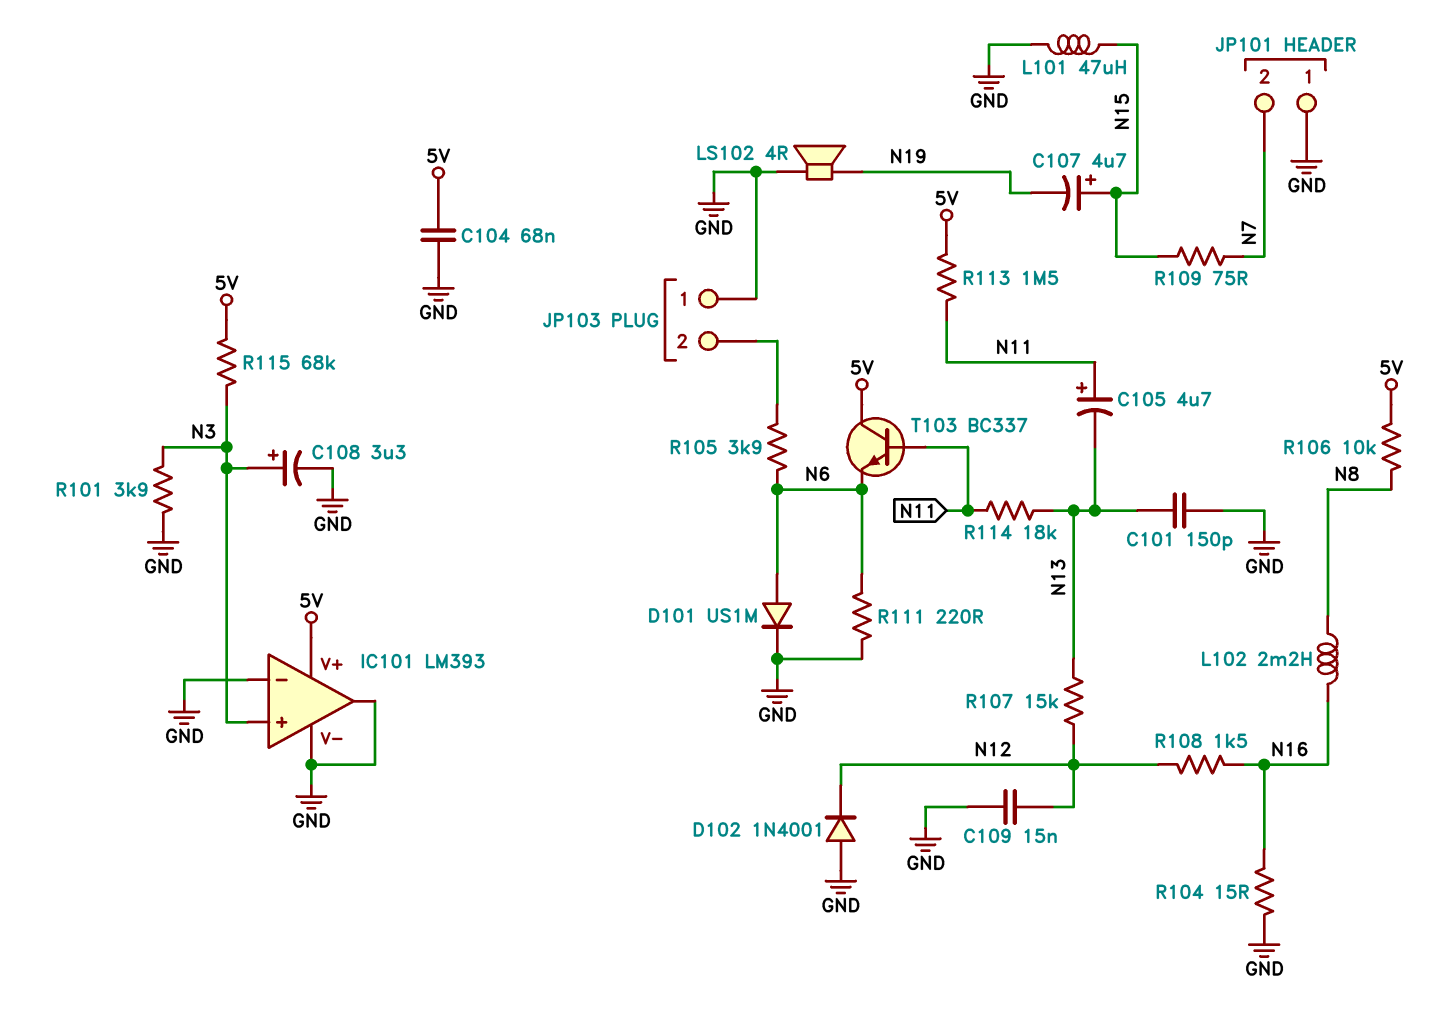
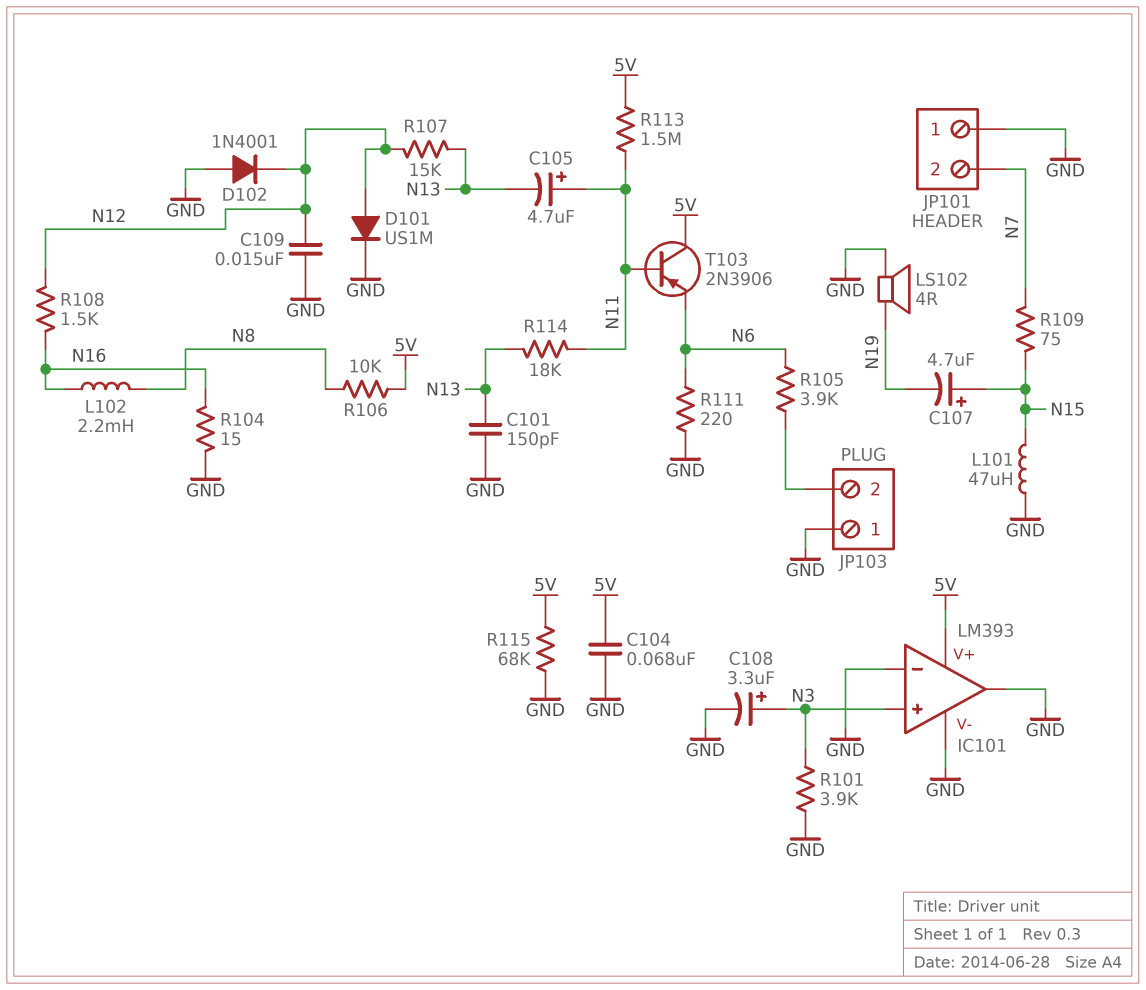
D101: diode US1M (A N6, K GND) -> diode US1M (A N12, K GND)
R115: 68k (5V, N3) -> 68k (5V, GND)
T103: NPN BC337 (B N11, C 5V, E N6) -> PNP 2N3906 (B N11, C 5V, E N6)

